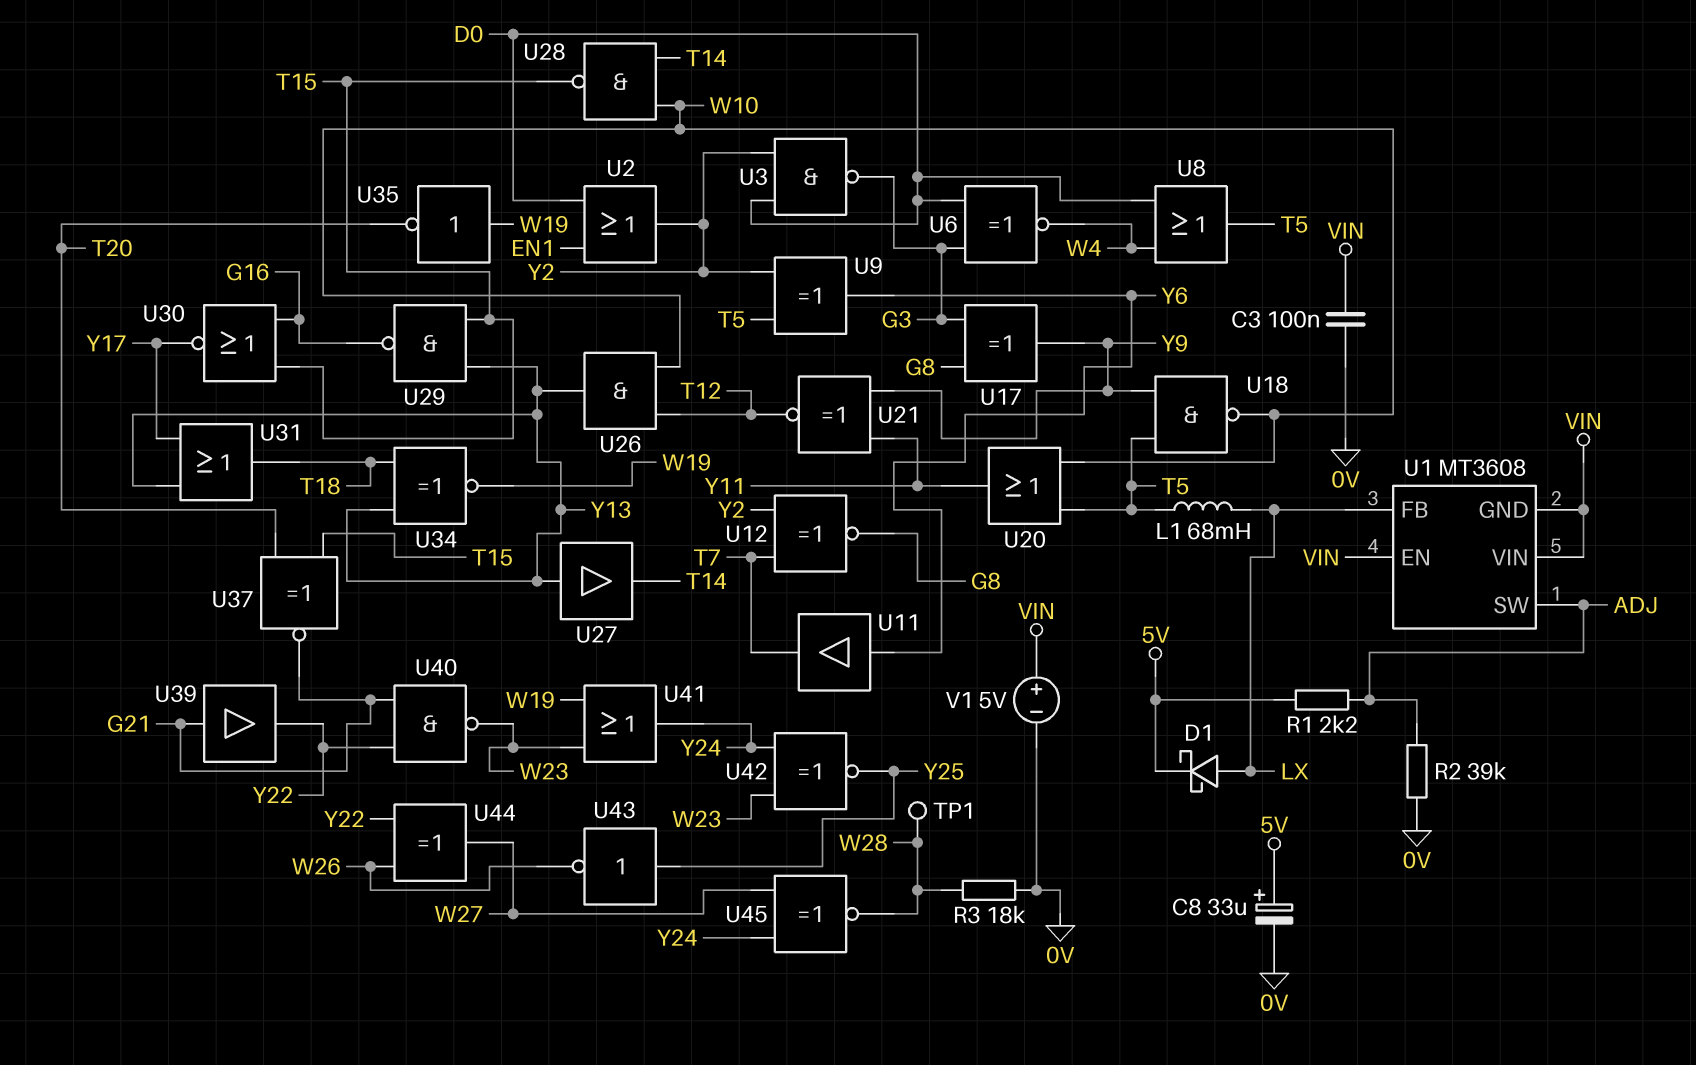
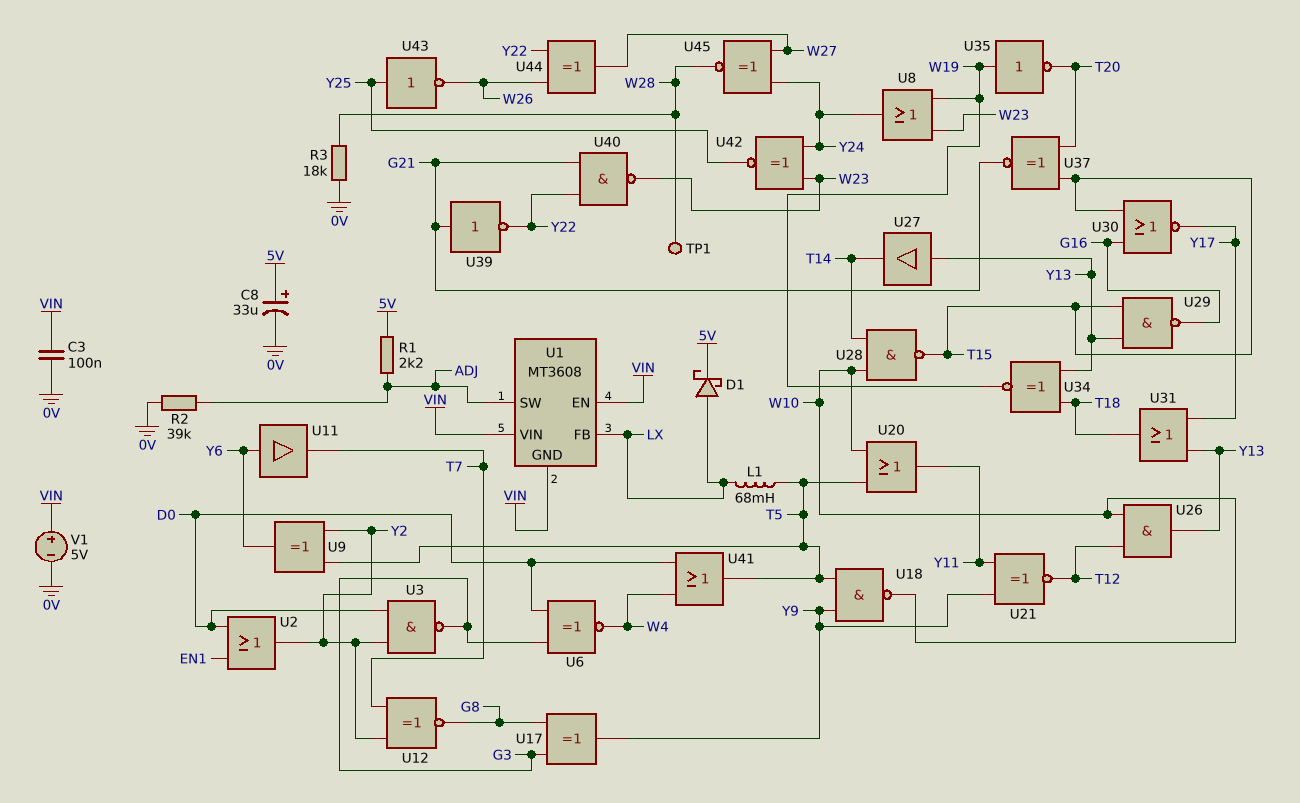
U8: OR (in D0, in W4, out T5) -> OR (in W19, in W23, out Y24)
U39: buffer (in G21, out Y22) -> NOT (in G21, out Y22)
U41: OR (in W19, in W23, out Y24) -> OR (in D0, in W4, out T5)

